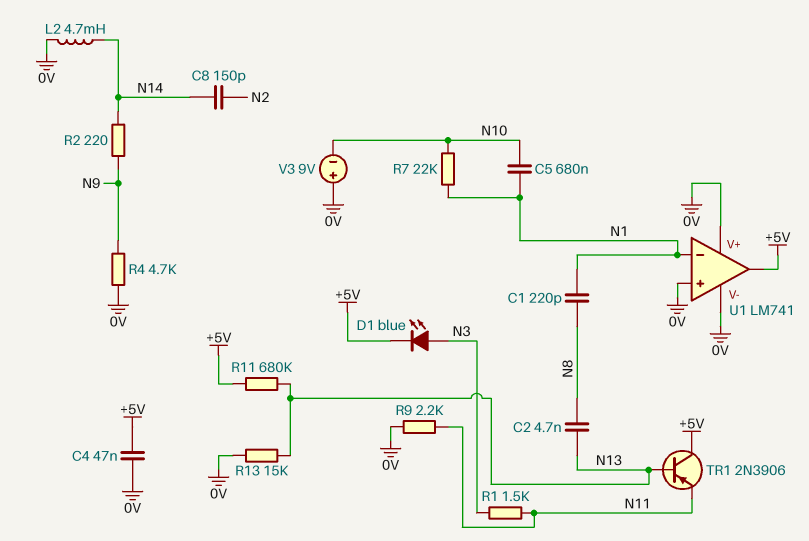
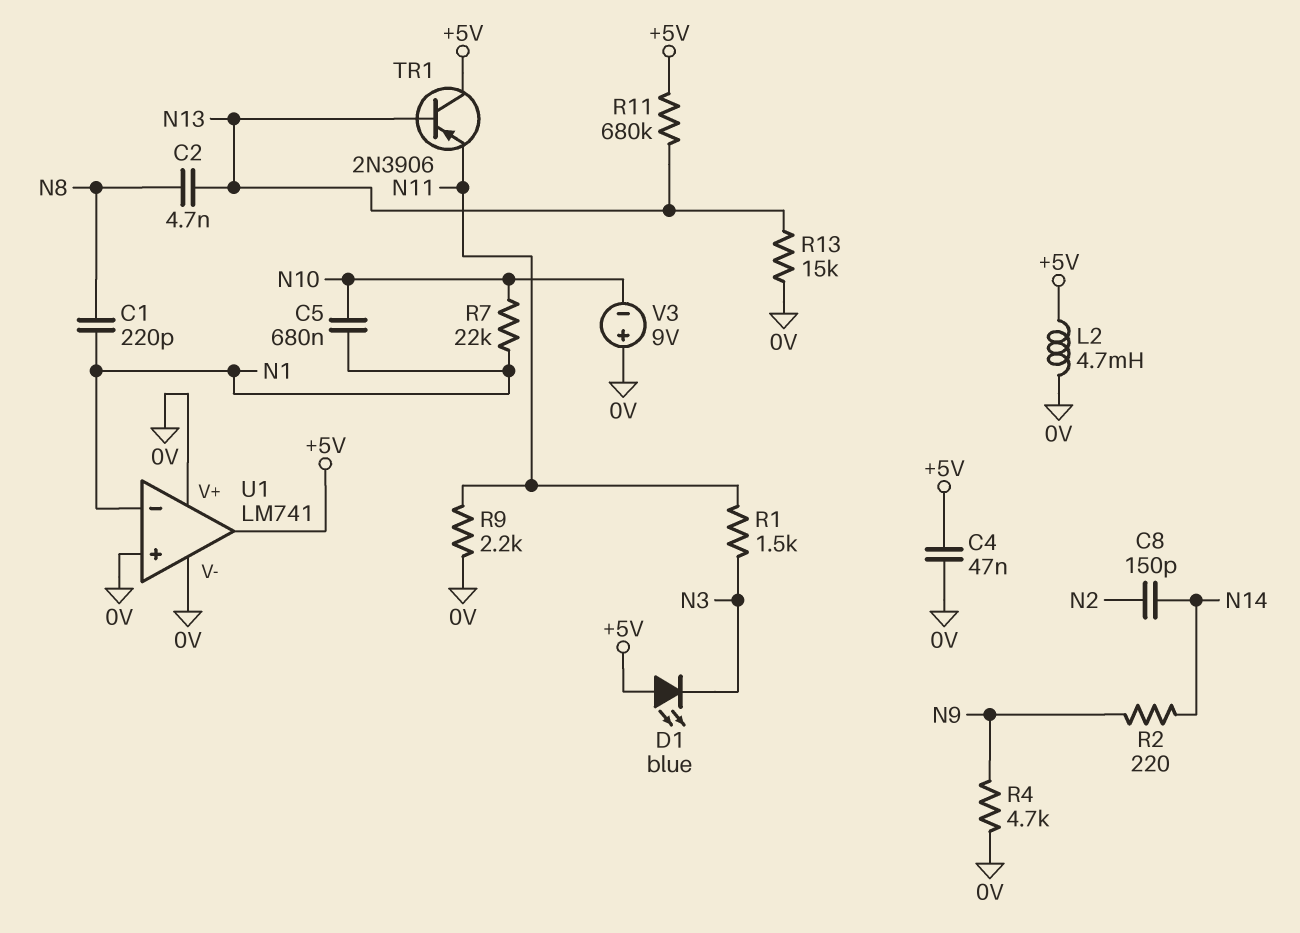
D1: LED blue (A N3, K +5V) -> LED blue (A +5V, K N3)
L2: 4.7mH (0V, N14) -> 4.7mH (+5V, 0V)

